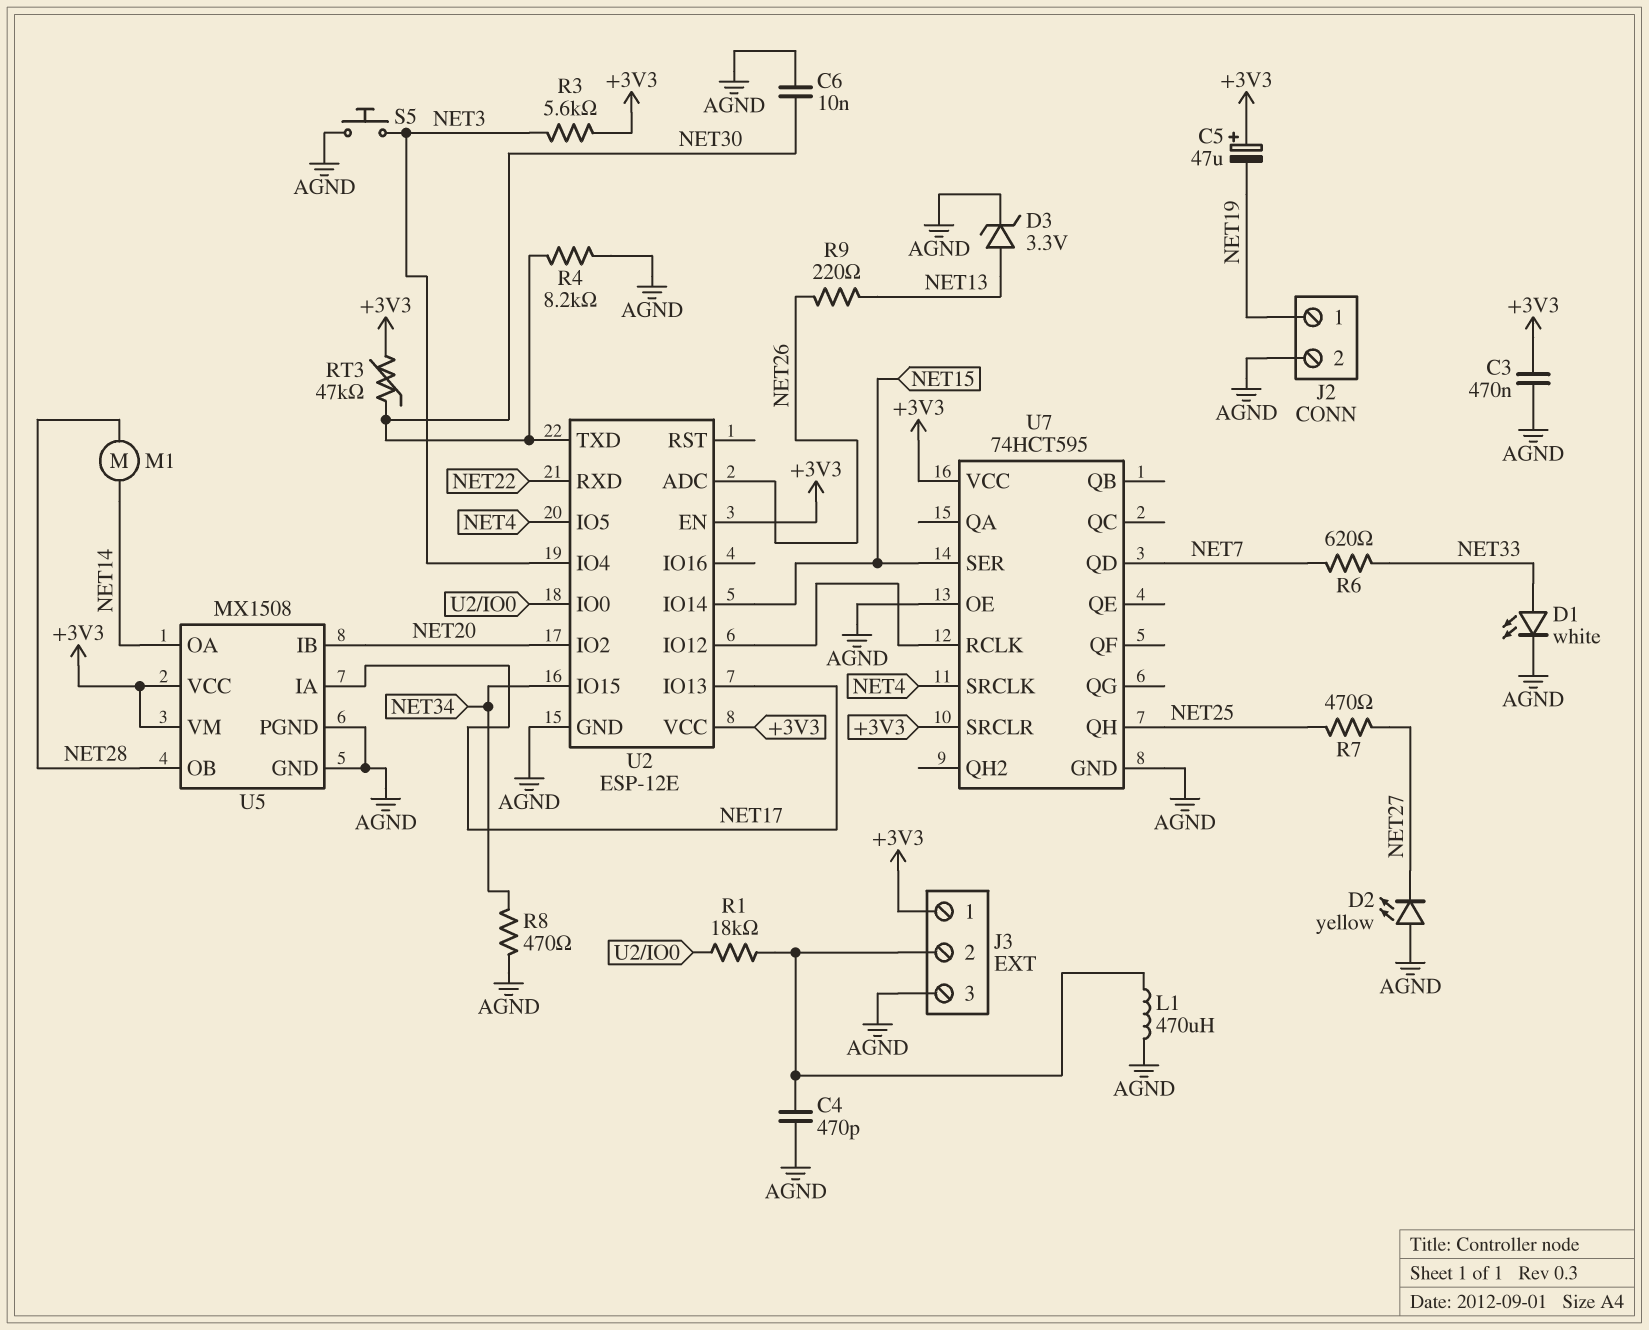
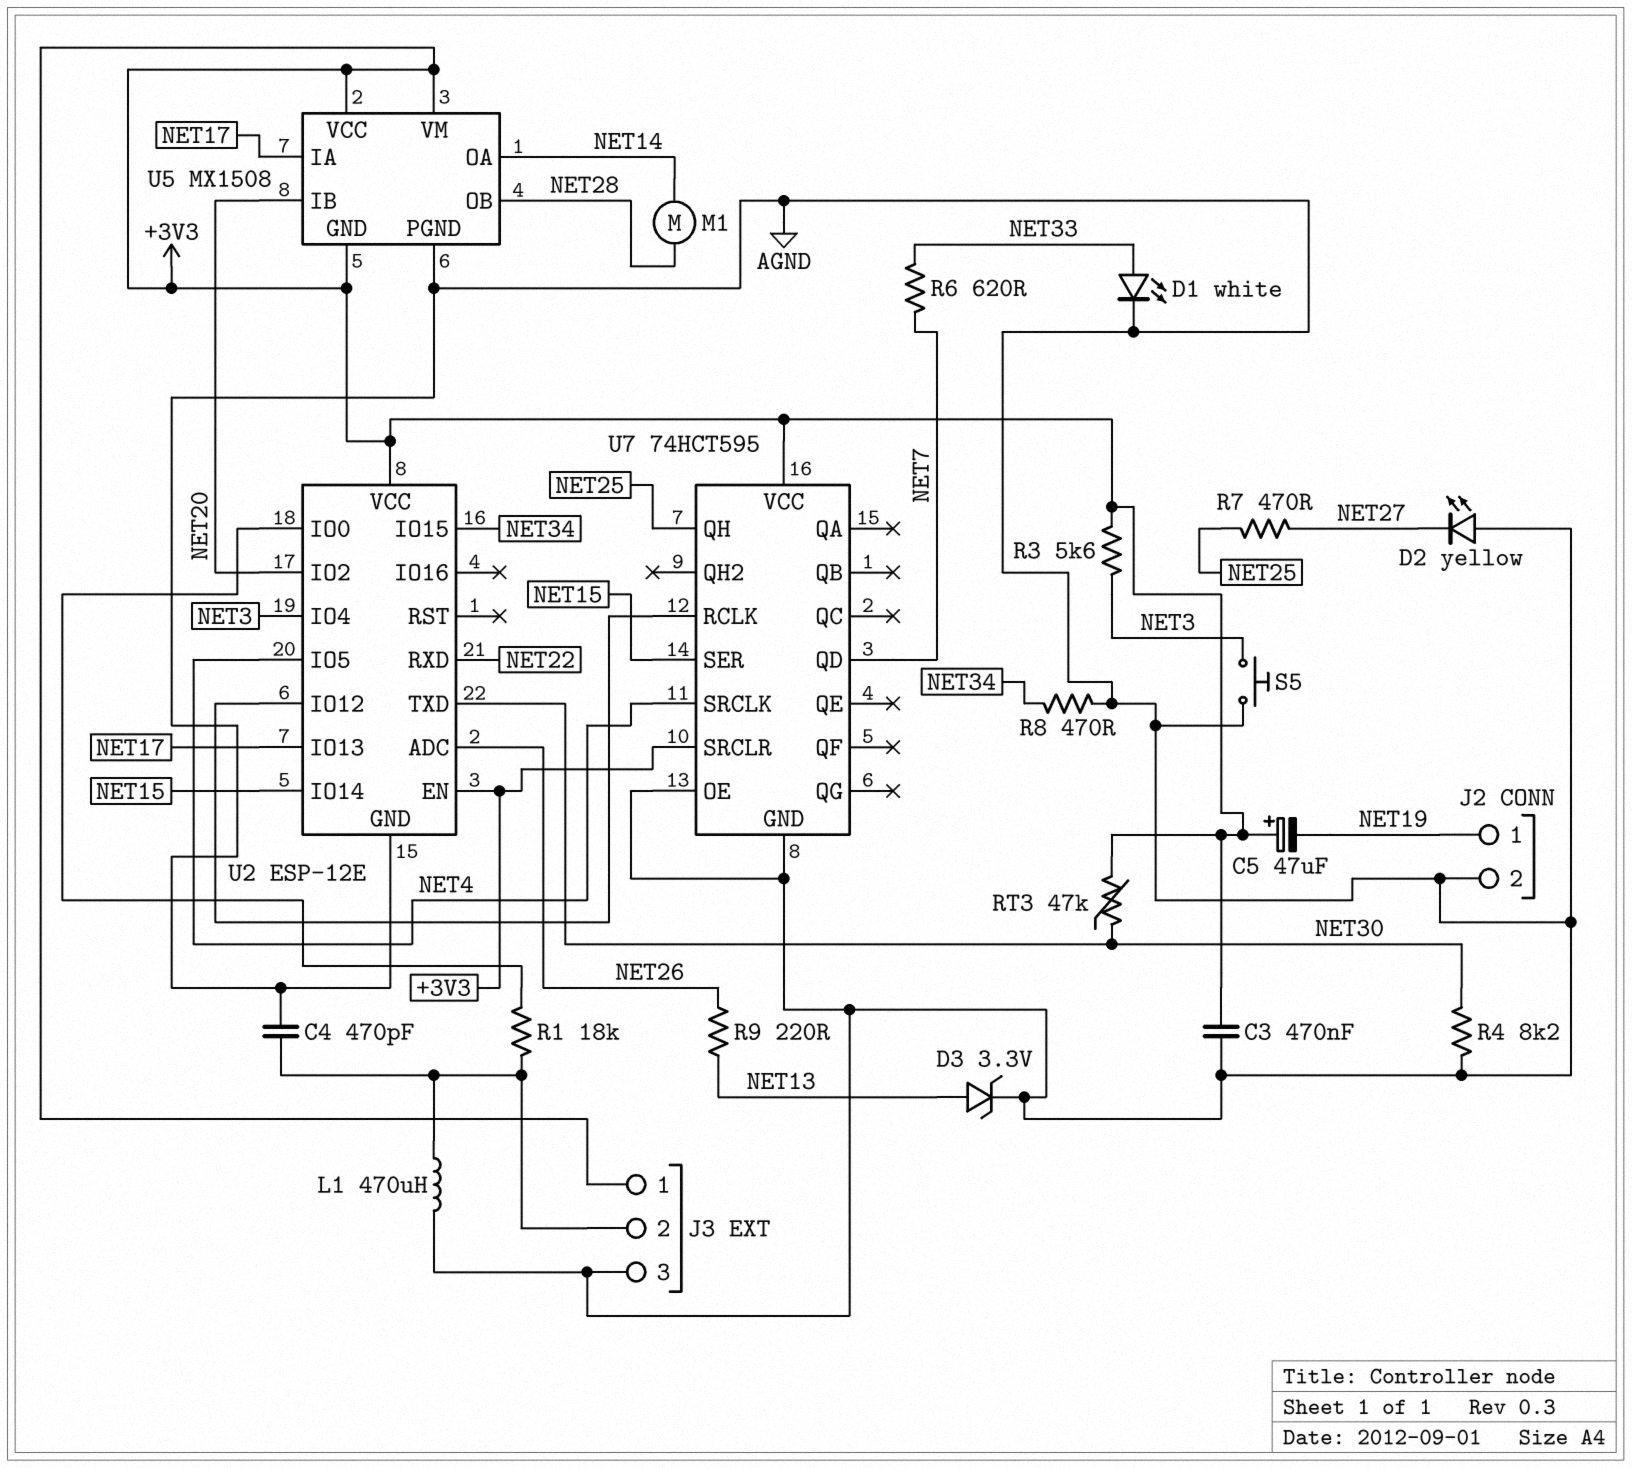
C6: 10nF (AGND, NET30) -> none
U5 pin GND: AGND -> +3V3

